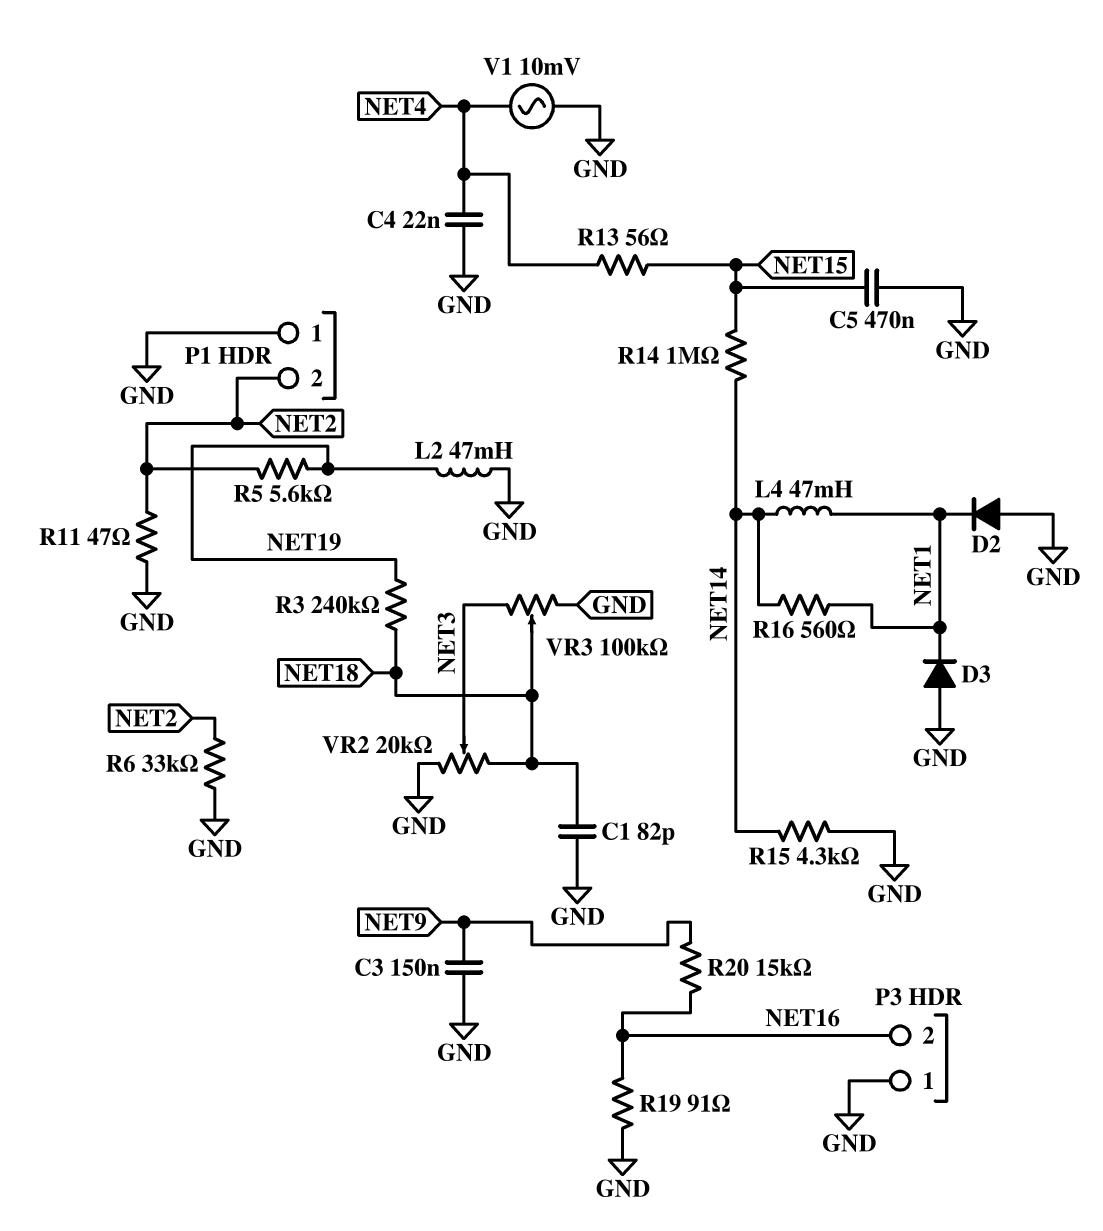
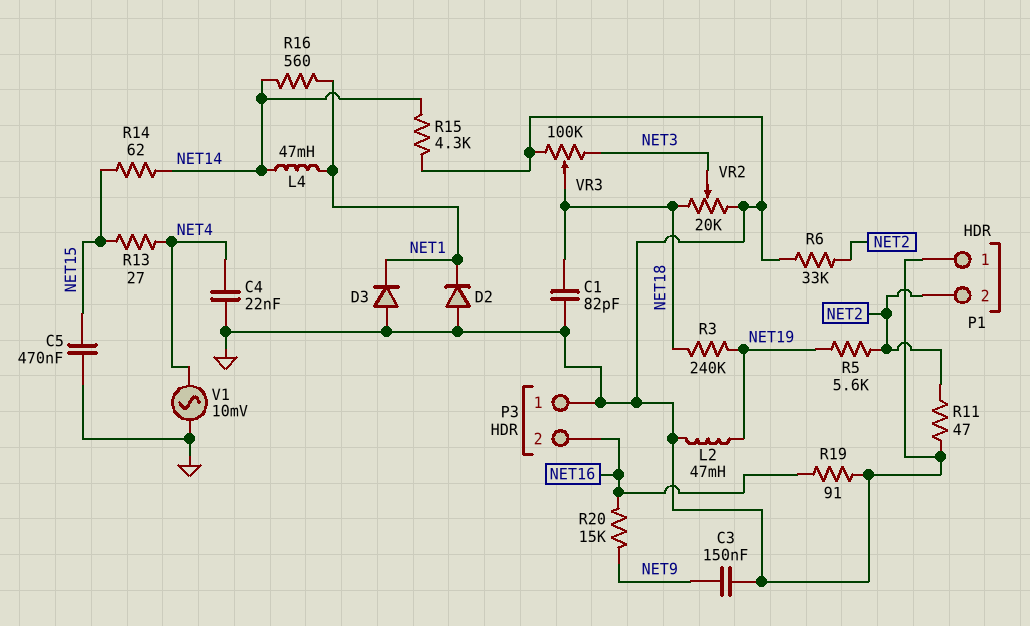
R13: 56 (NET4, NET15) -> 27 (NET4, NET15)
R14: 1M (NET14, NET15) -> 62 (NET14, NET15)

